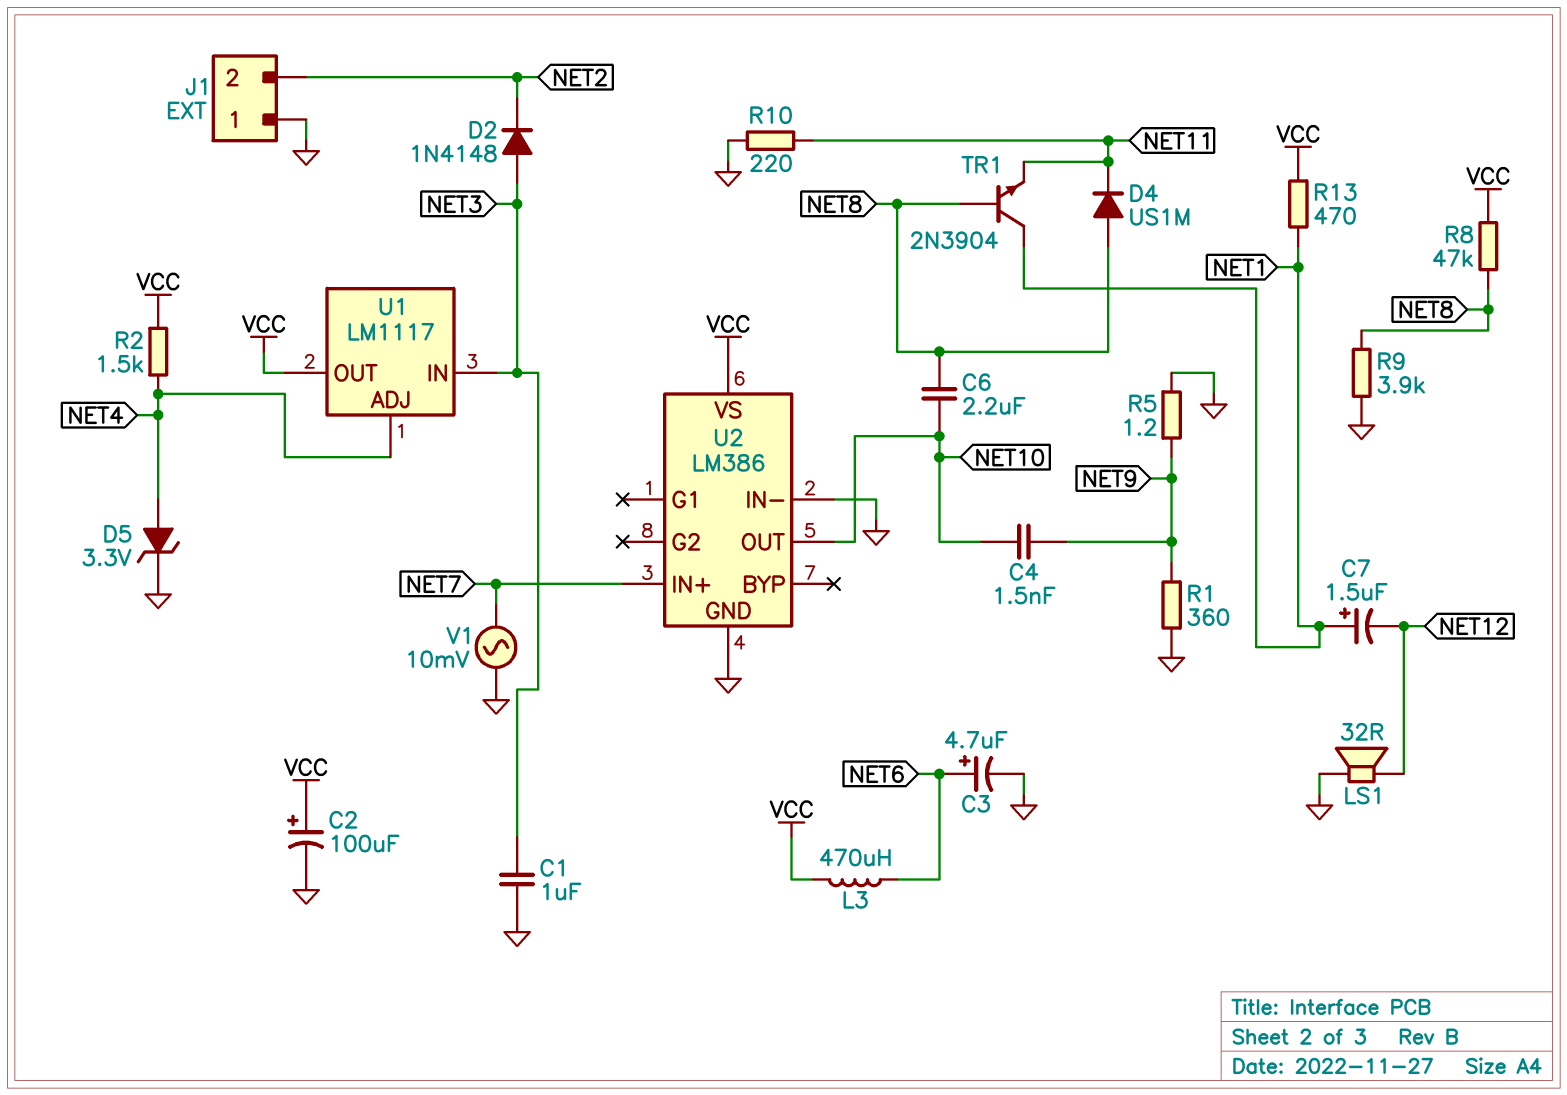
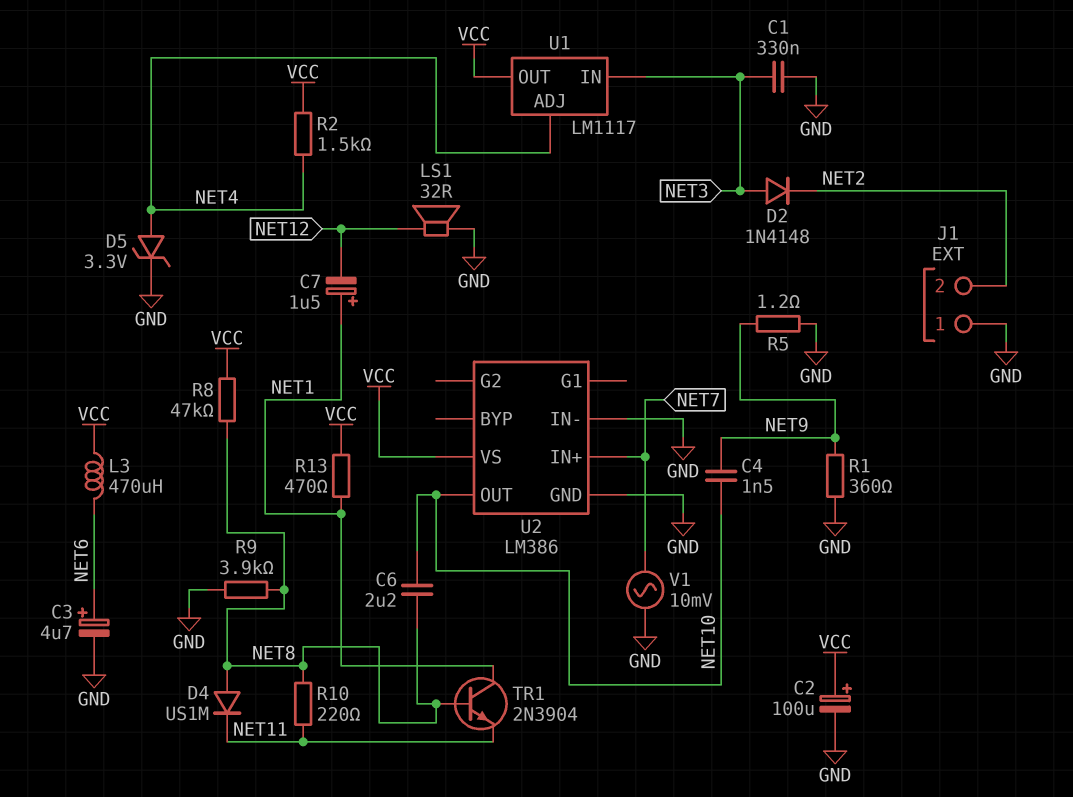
C1: 1uF (GND, NET3) -> 330nF (GND, NET3)
R10: 220 (GND, NET11) -> 220 (NET8, NET11)

